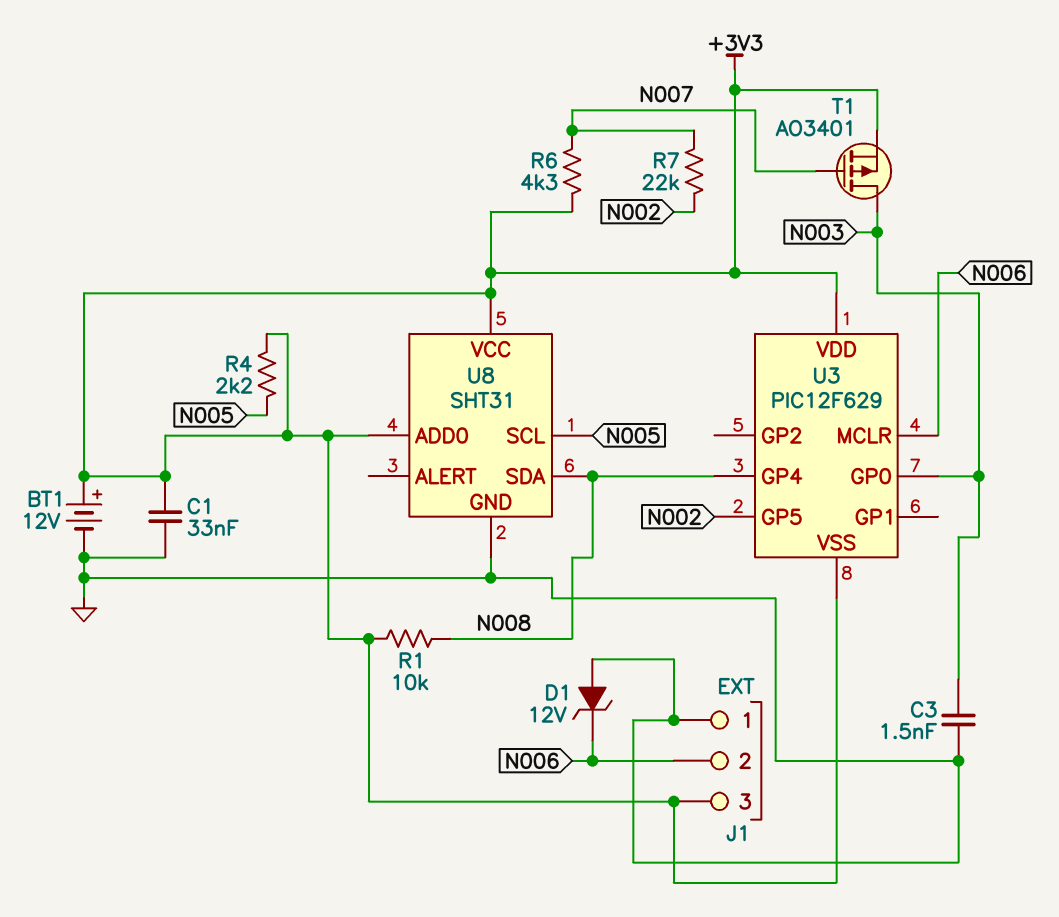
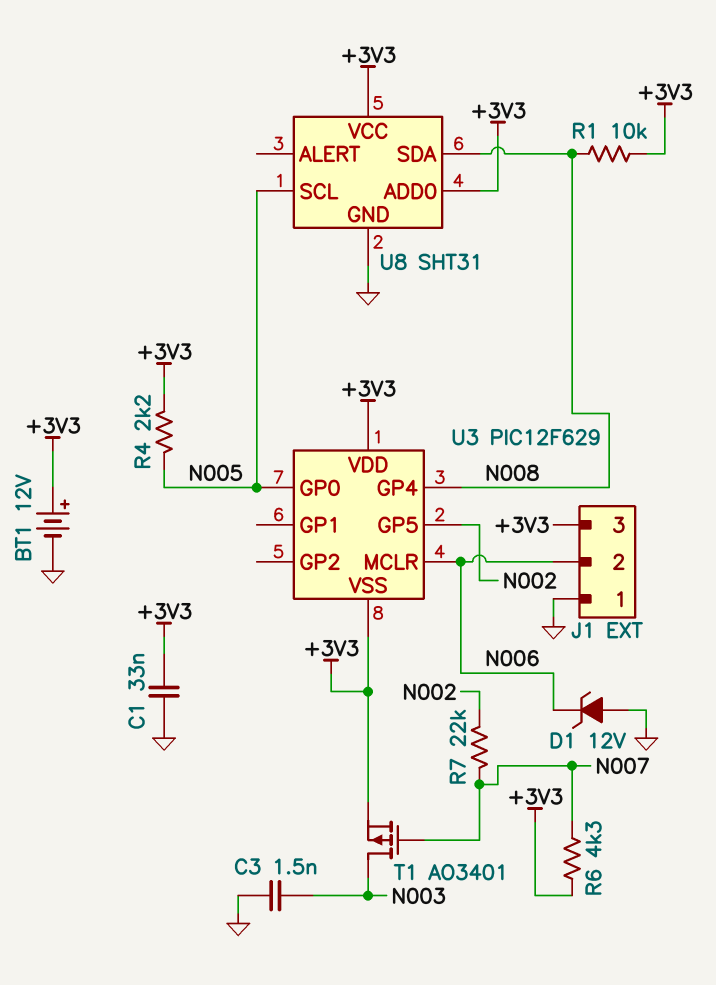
U3 pin GP0: N003 -> N005

